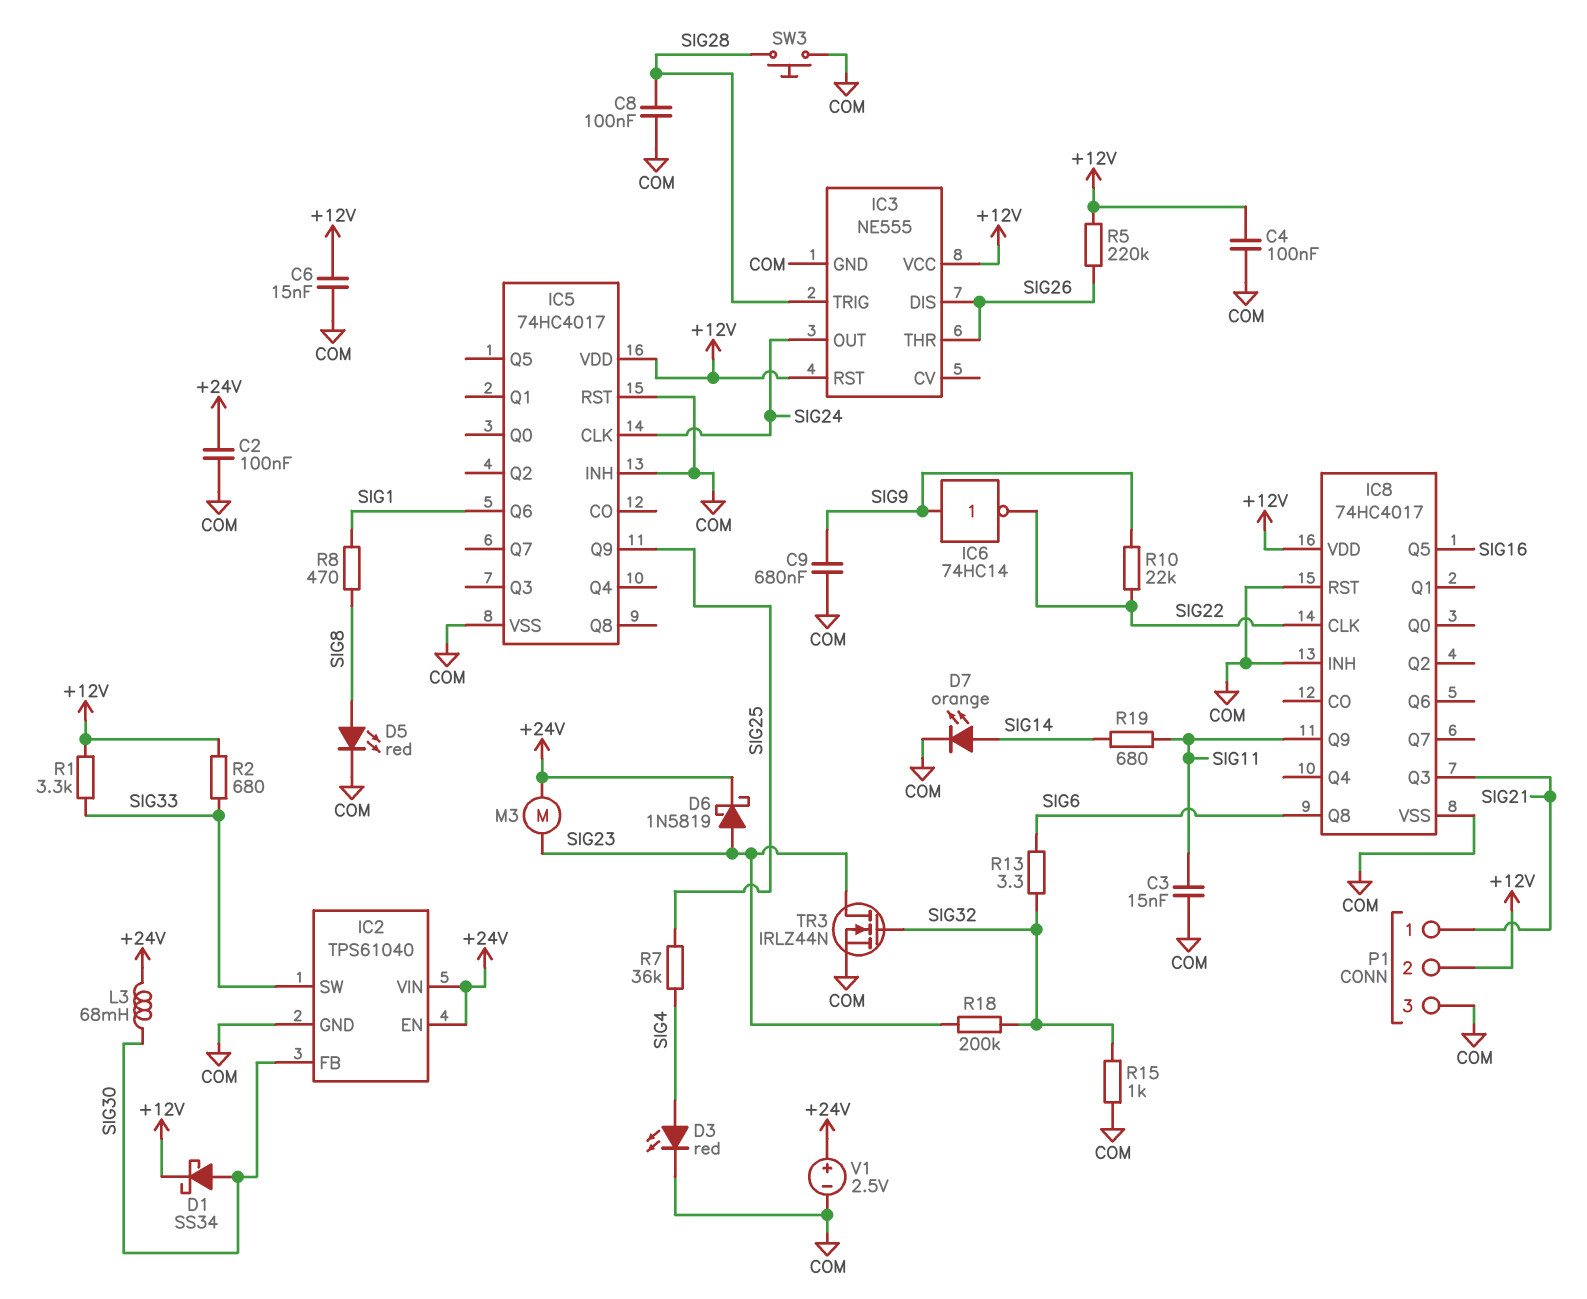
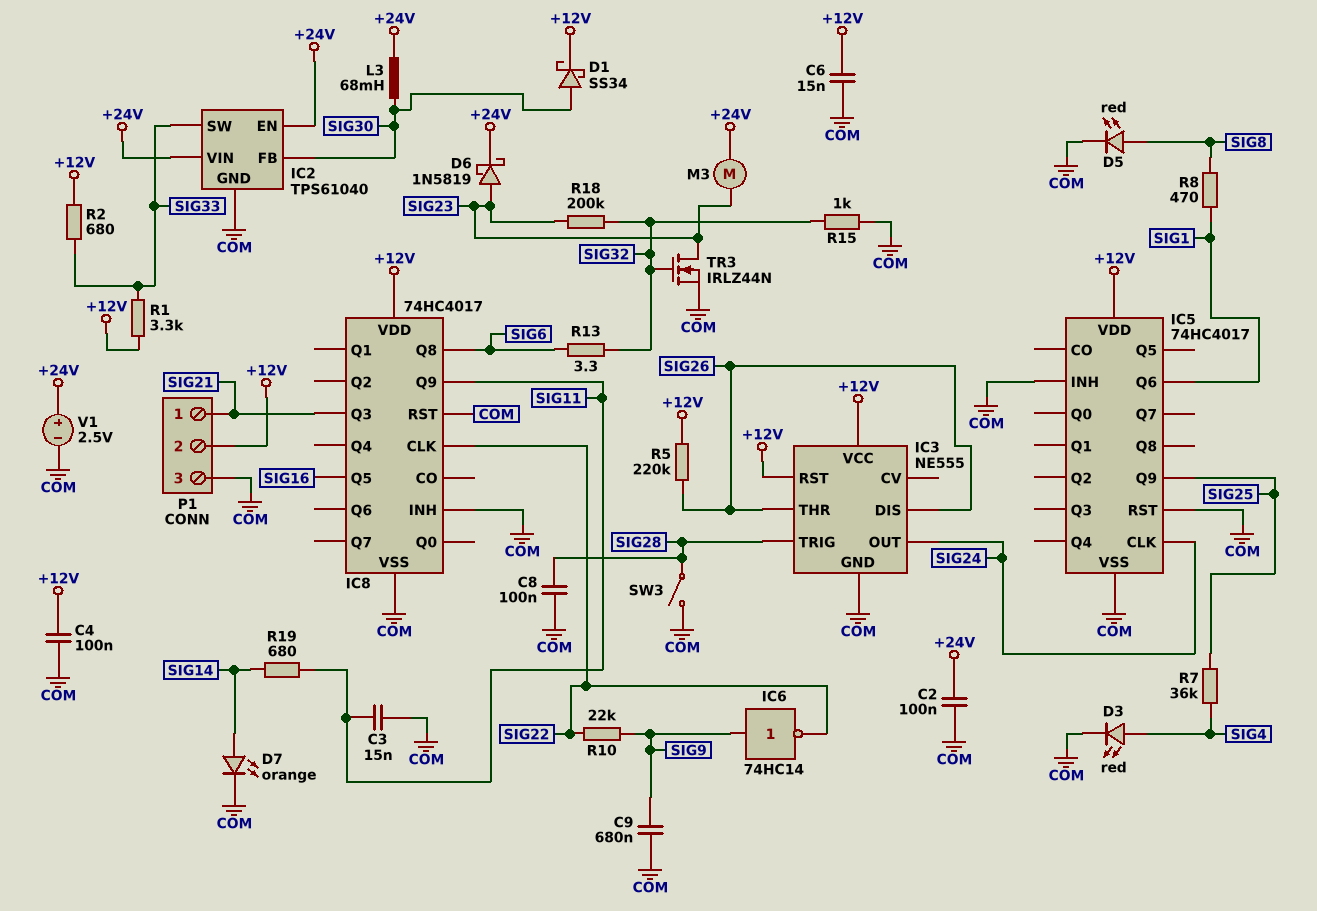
SW3: button (COM, SIG28) -> switch (COM, SIG28)

